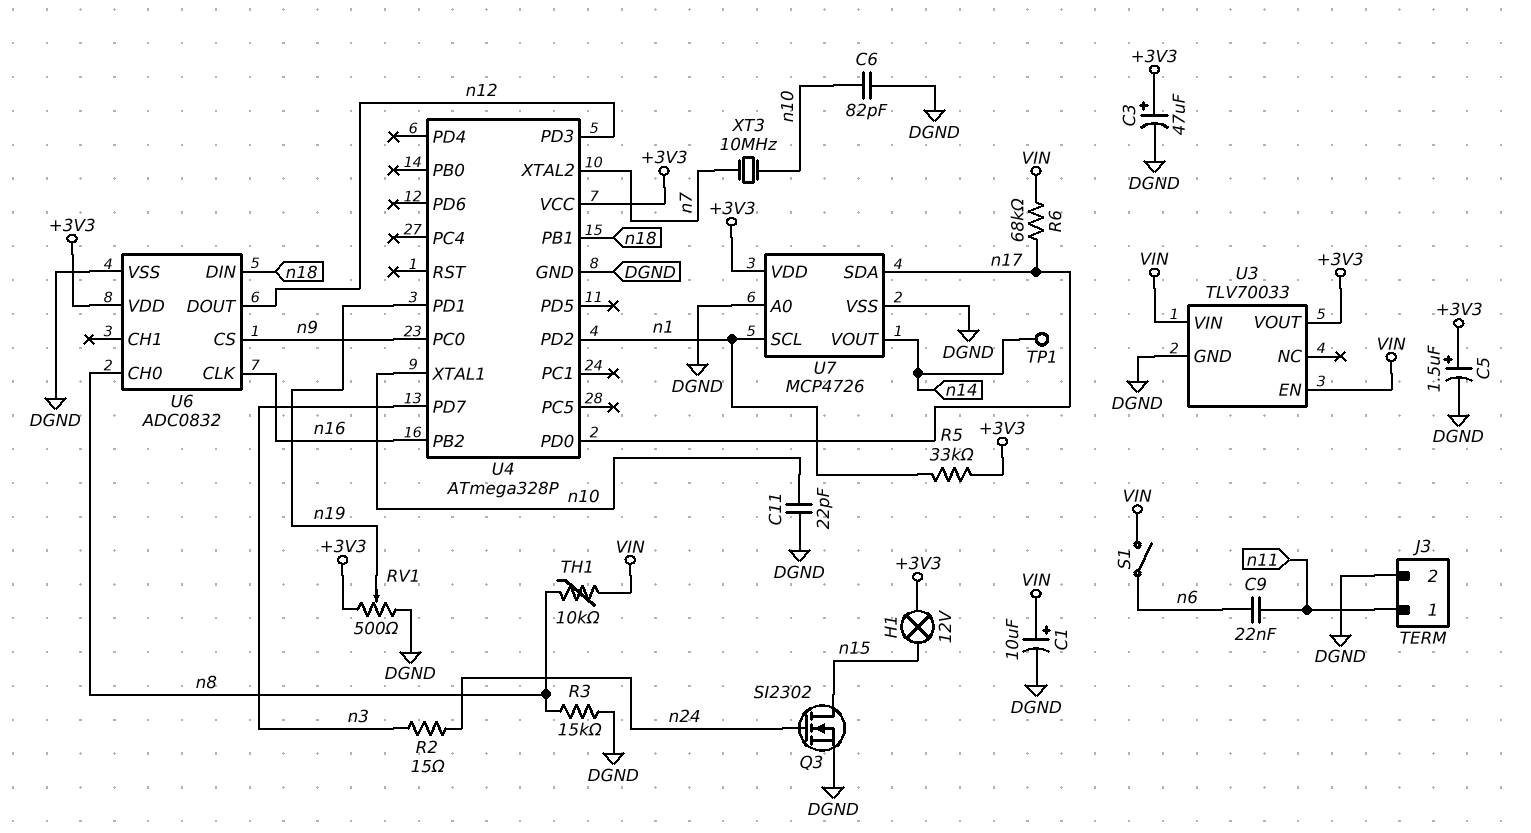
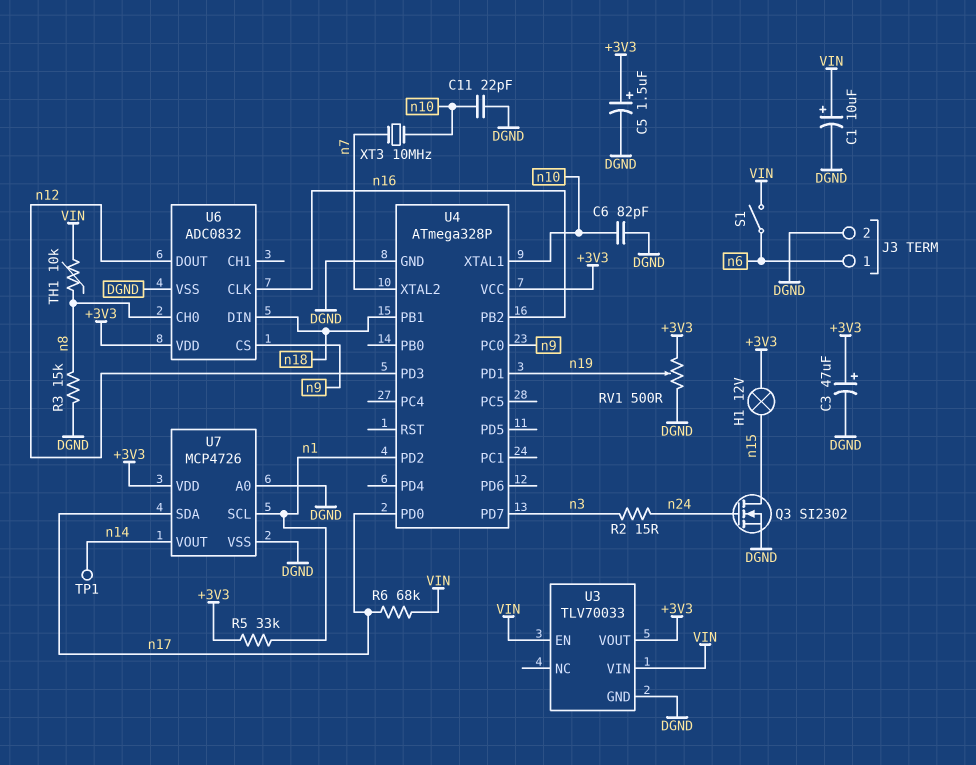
C9: 22nF (n6, n11) -> none
J3 pin 1: n11 -> n6

